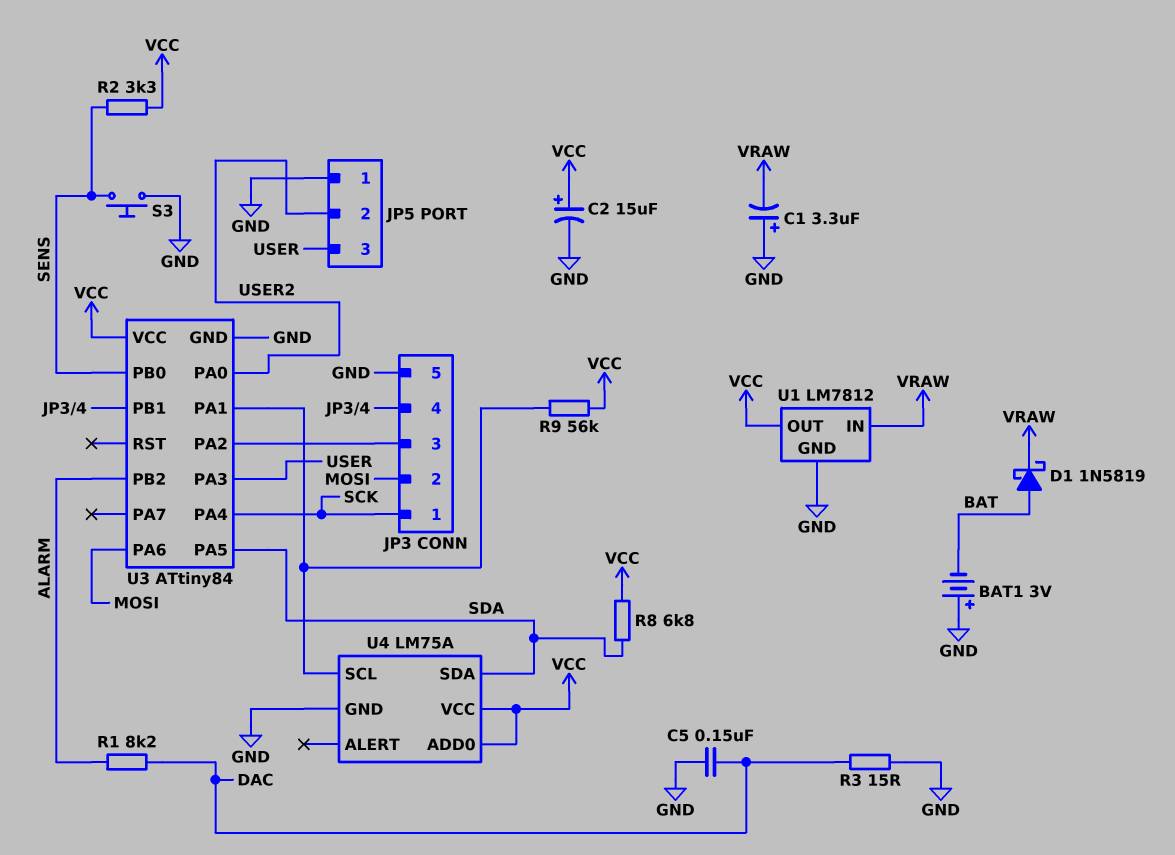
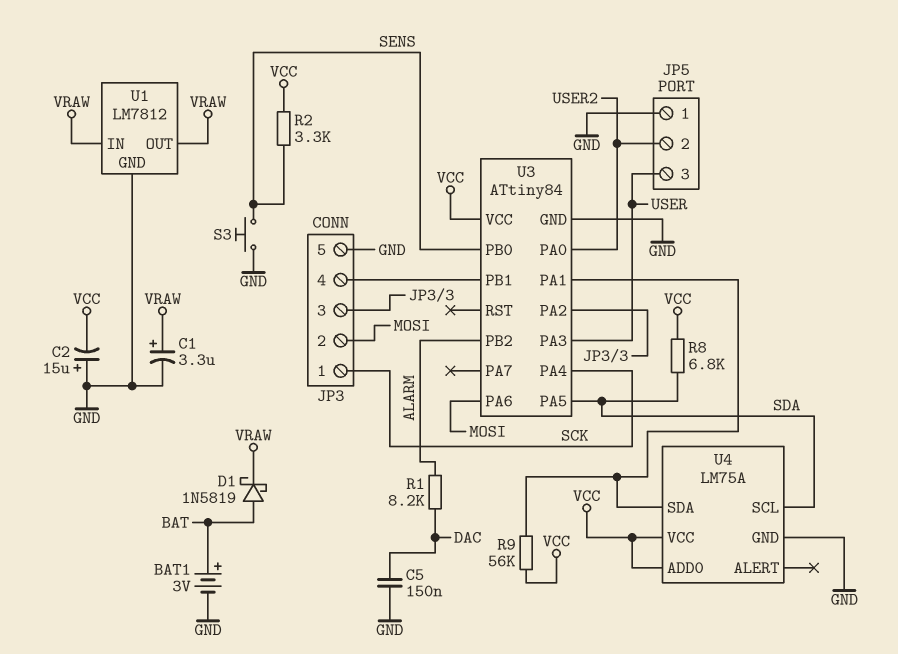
BAT1: 3V (plus GND, minus BAT) -> 3V (plus BAT, minus GND)
C1: 3.3uF (plus GND, minus VRAW) -> 3.3uF (plus VRAW, minus GND)
C2: 15uF (plus VCC, minus GND) -> 15uF (plus GND, minus VCC)
R3: 15 (DAC, GND) -> none
U1 pin OUT: VCC -> VRAW
U4 pin SCL: U3/PA1 -> SDA
U4 pin SDA: SDA -> U3/PA1

